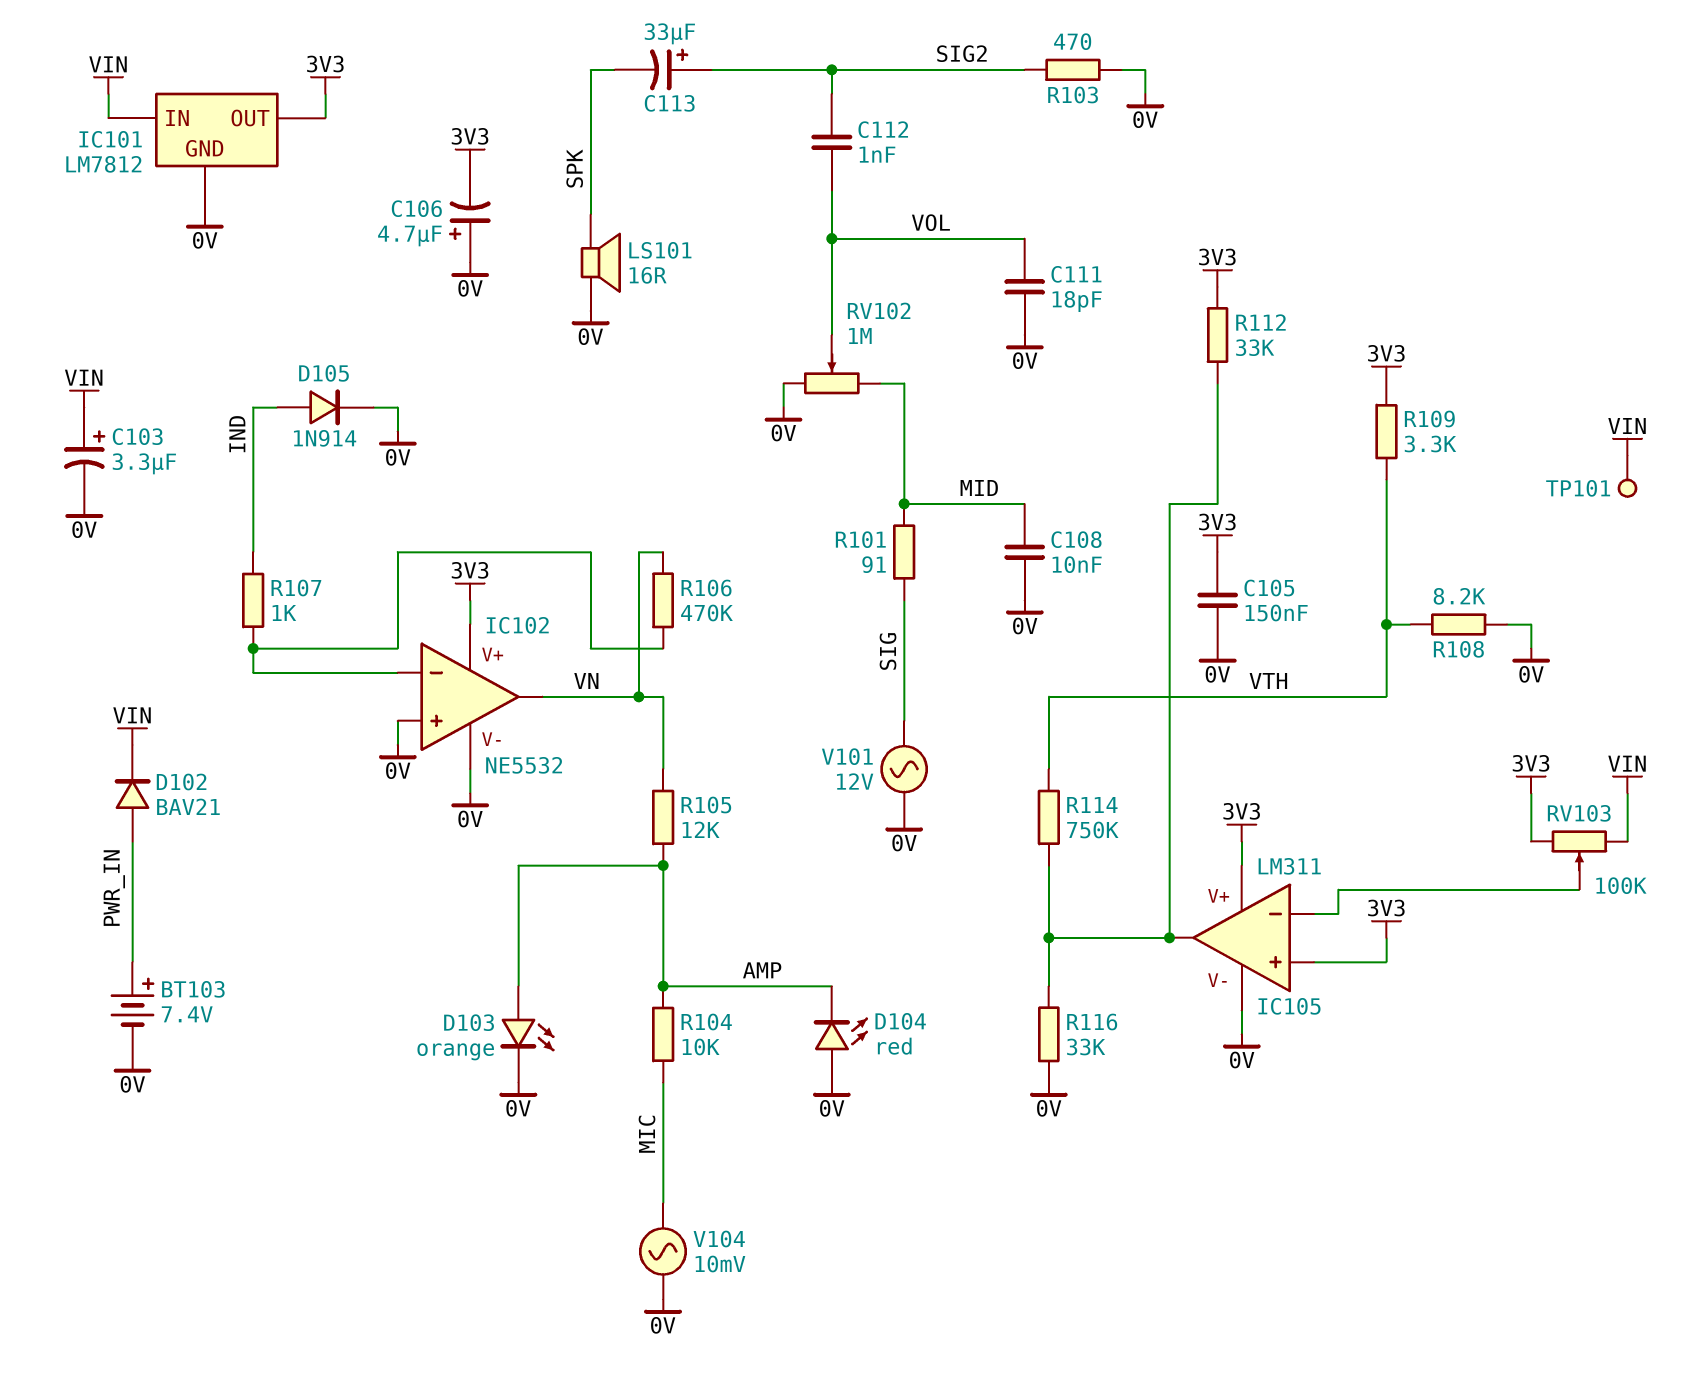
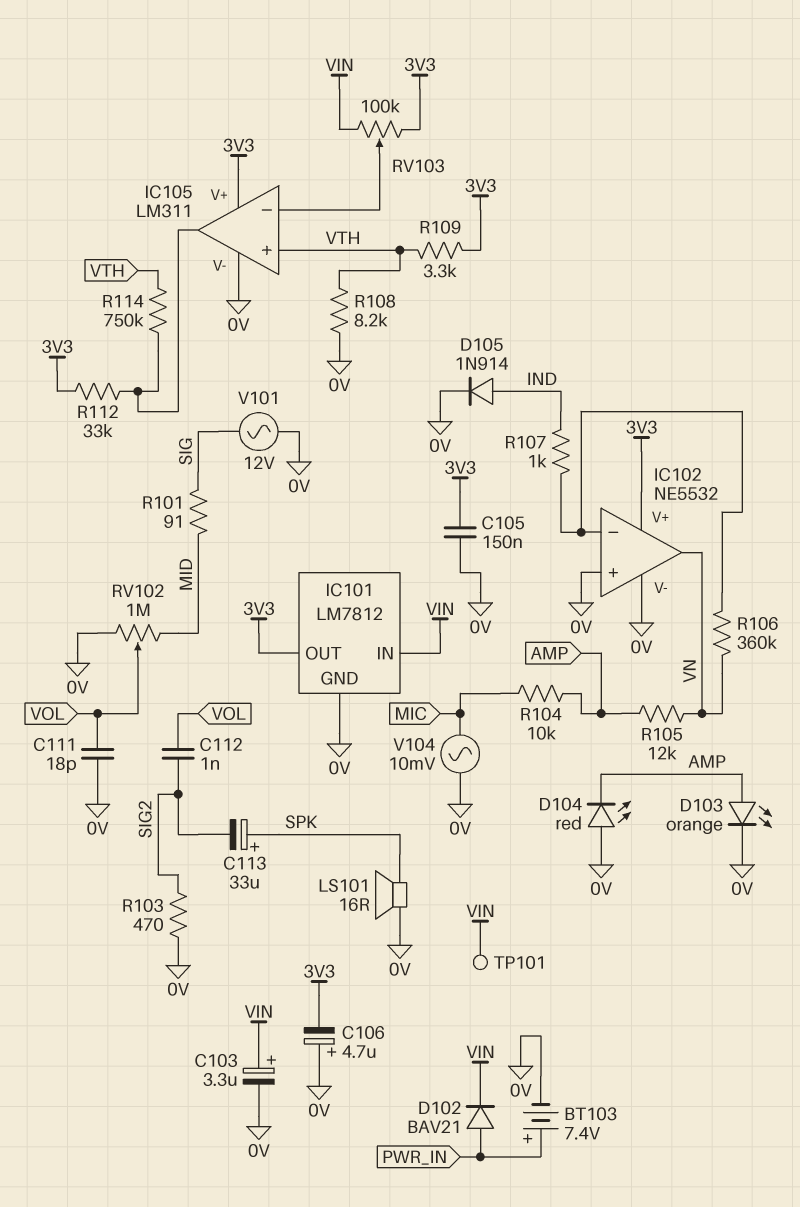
C108: 10nF (0V, MID) -> none
C113: 33uF (plus SIG2, minus SPK) -> 33uF (plus SPK, minus SIG2)
IC105 pin in+: 3V3 -> VTH
R106: 470k (IC102/in-, VN) -> 360k (IC102/in-, VN)
R116: 33k (0V, IC105/out) -> none

